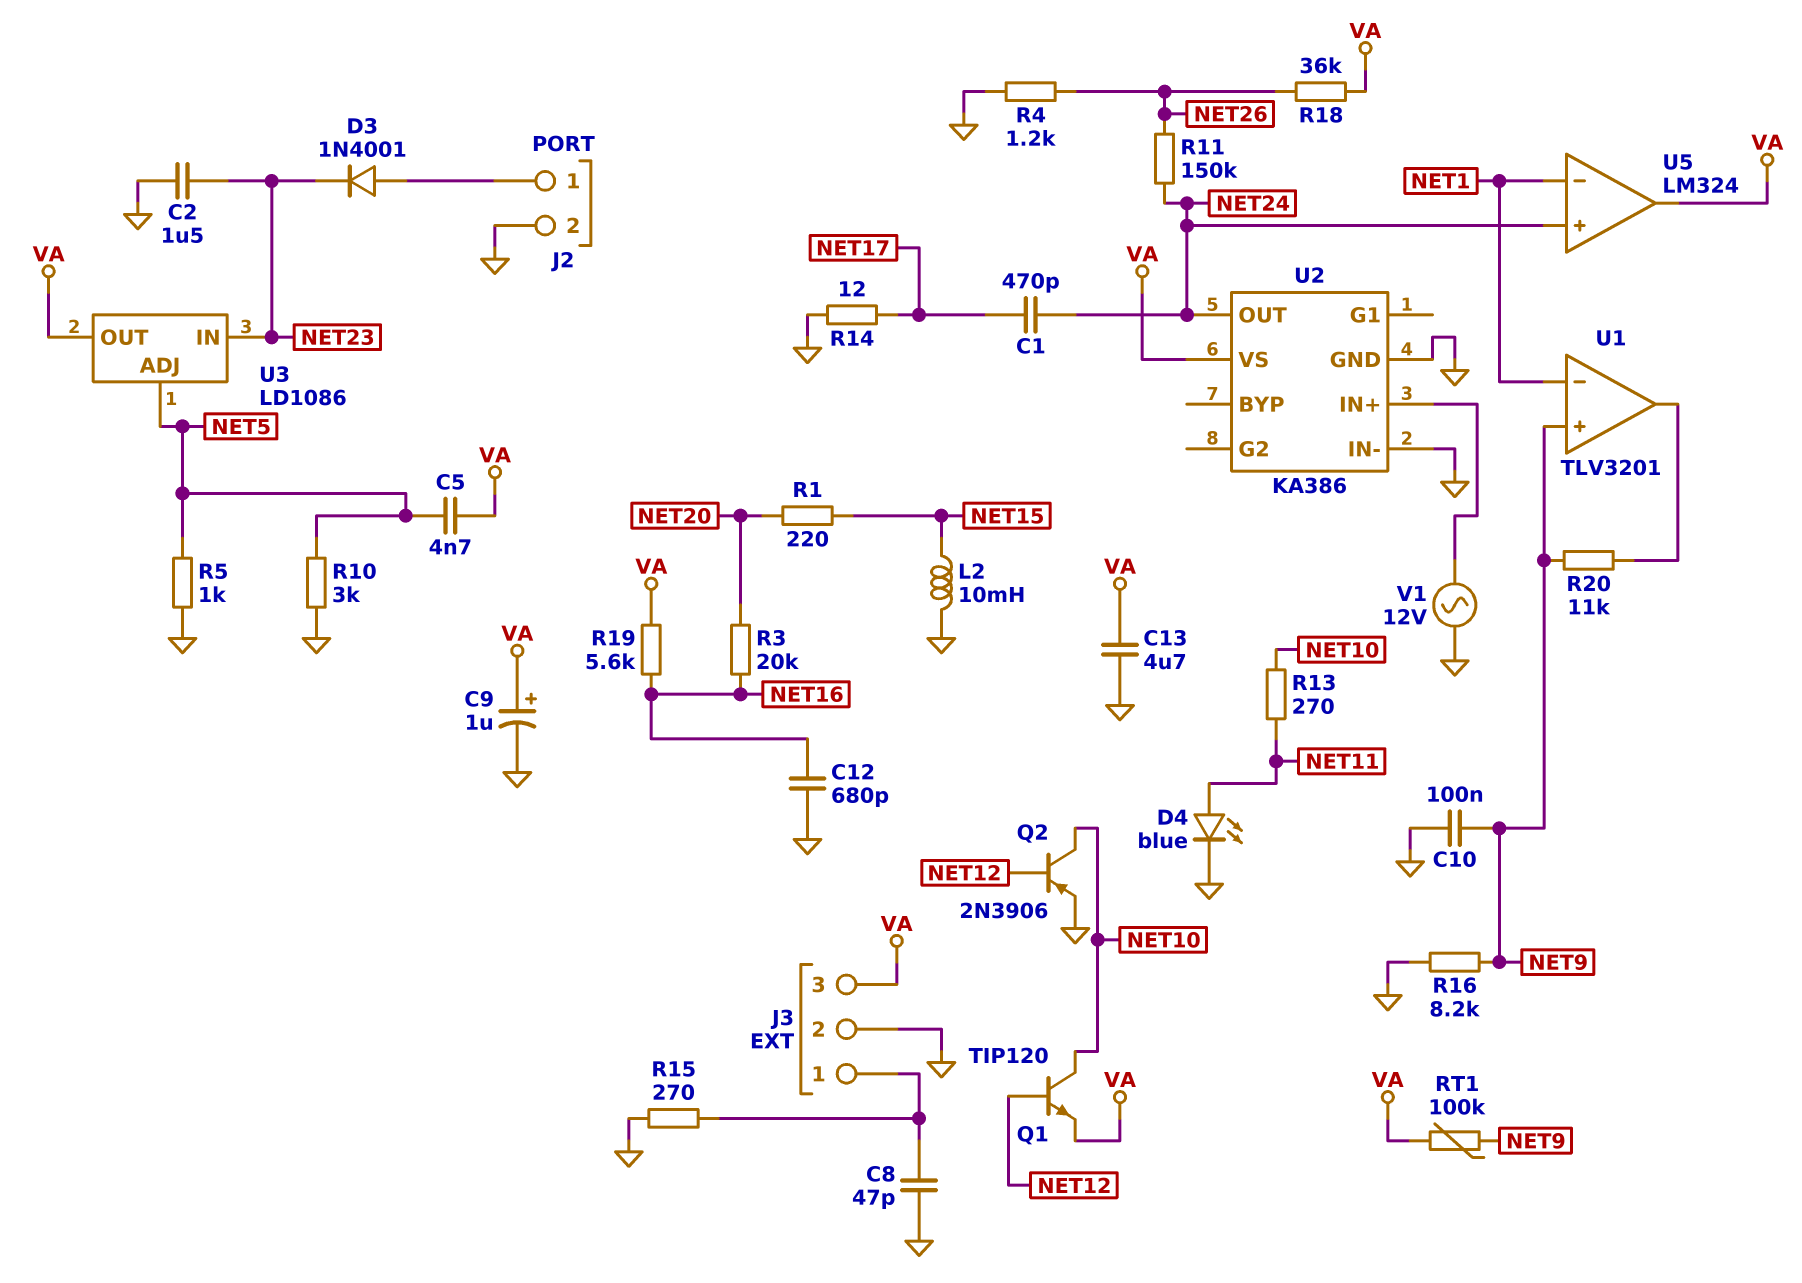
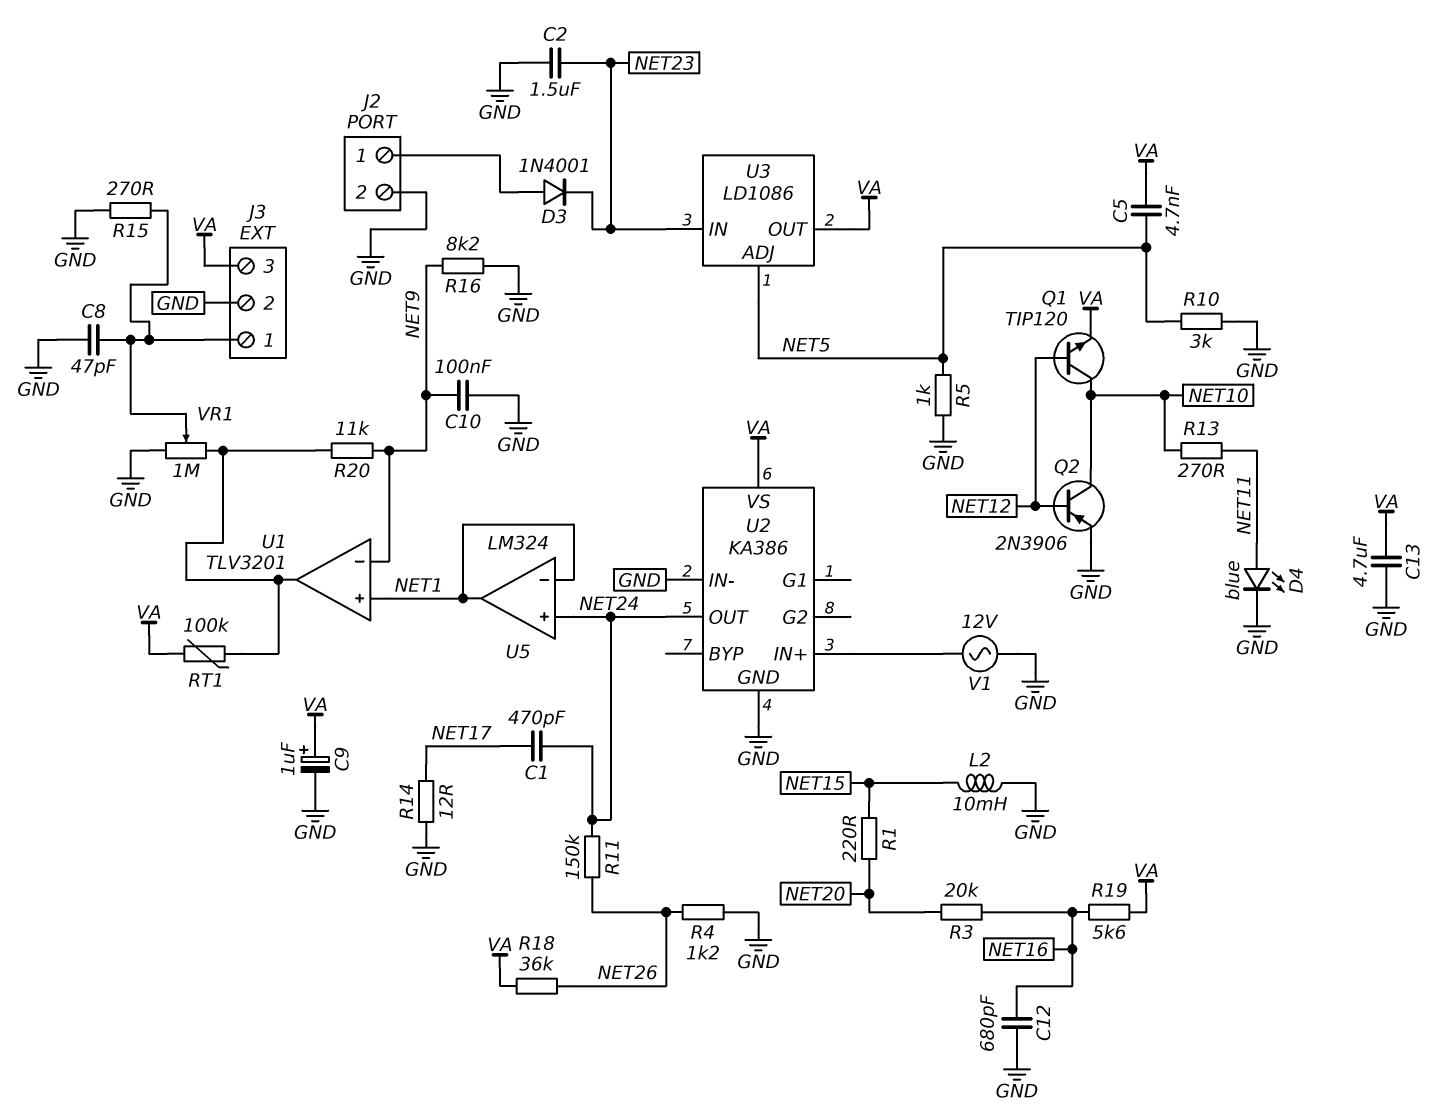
RT1: 100k (NET9, VA) -> 100k (U1/out, VA)
U1 pin in+: NET9 -> NET1
U1 pin in-: NET1 -> NET9
U5 pin out: VA -> NET1
VR1: none -> 1M (GND, U1/out, wiper J3/1)

